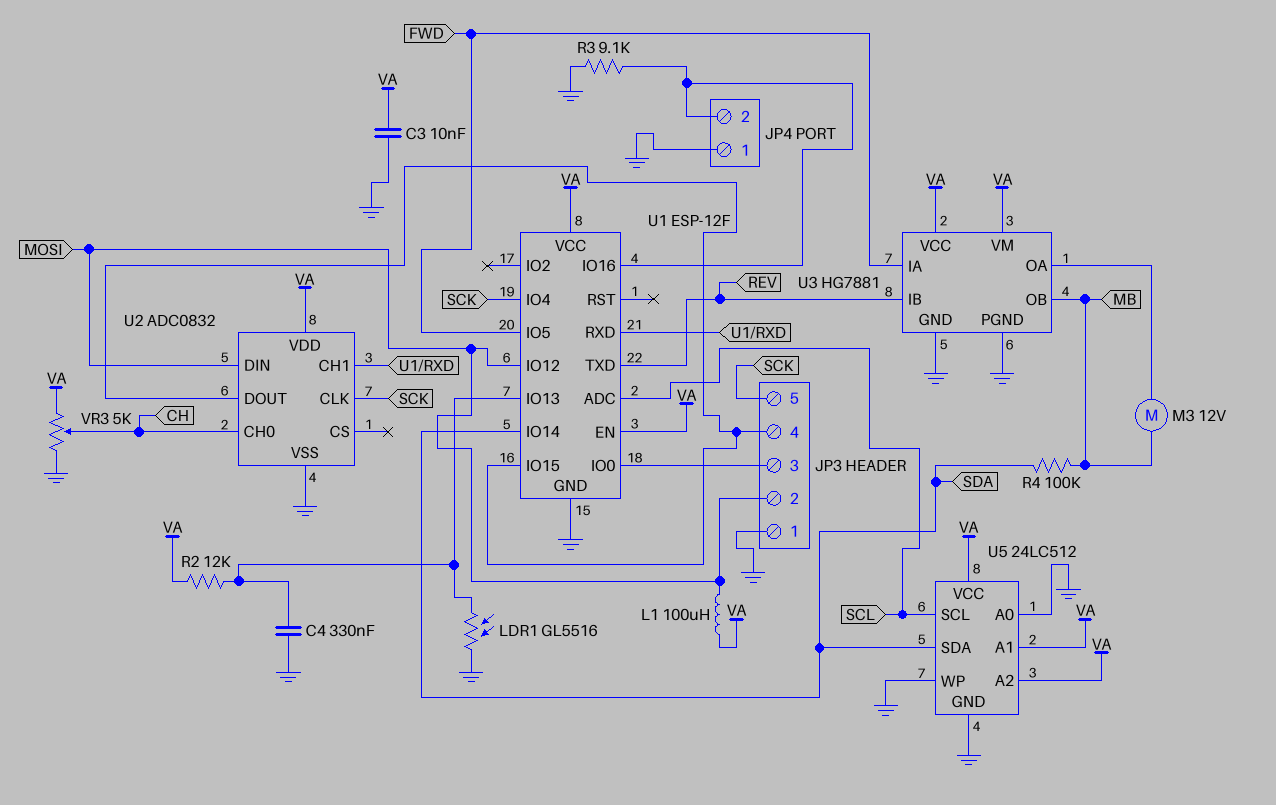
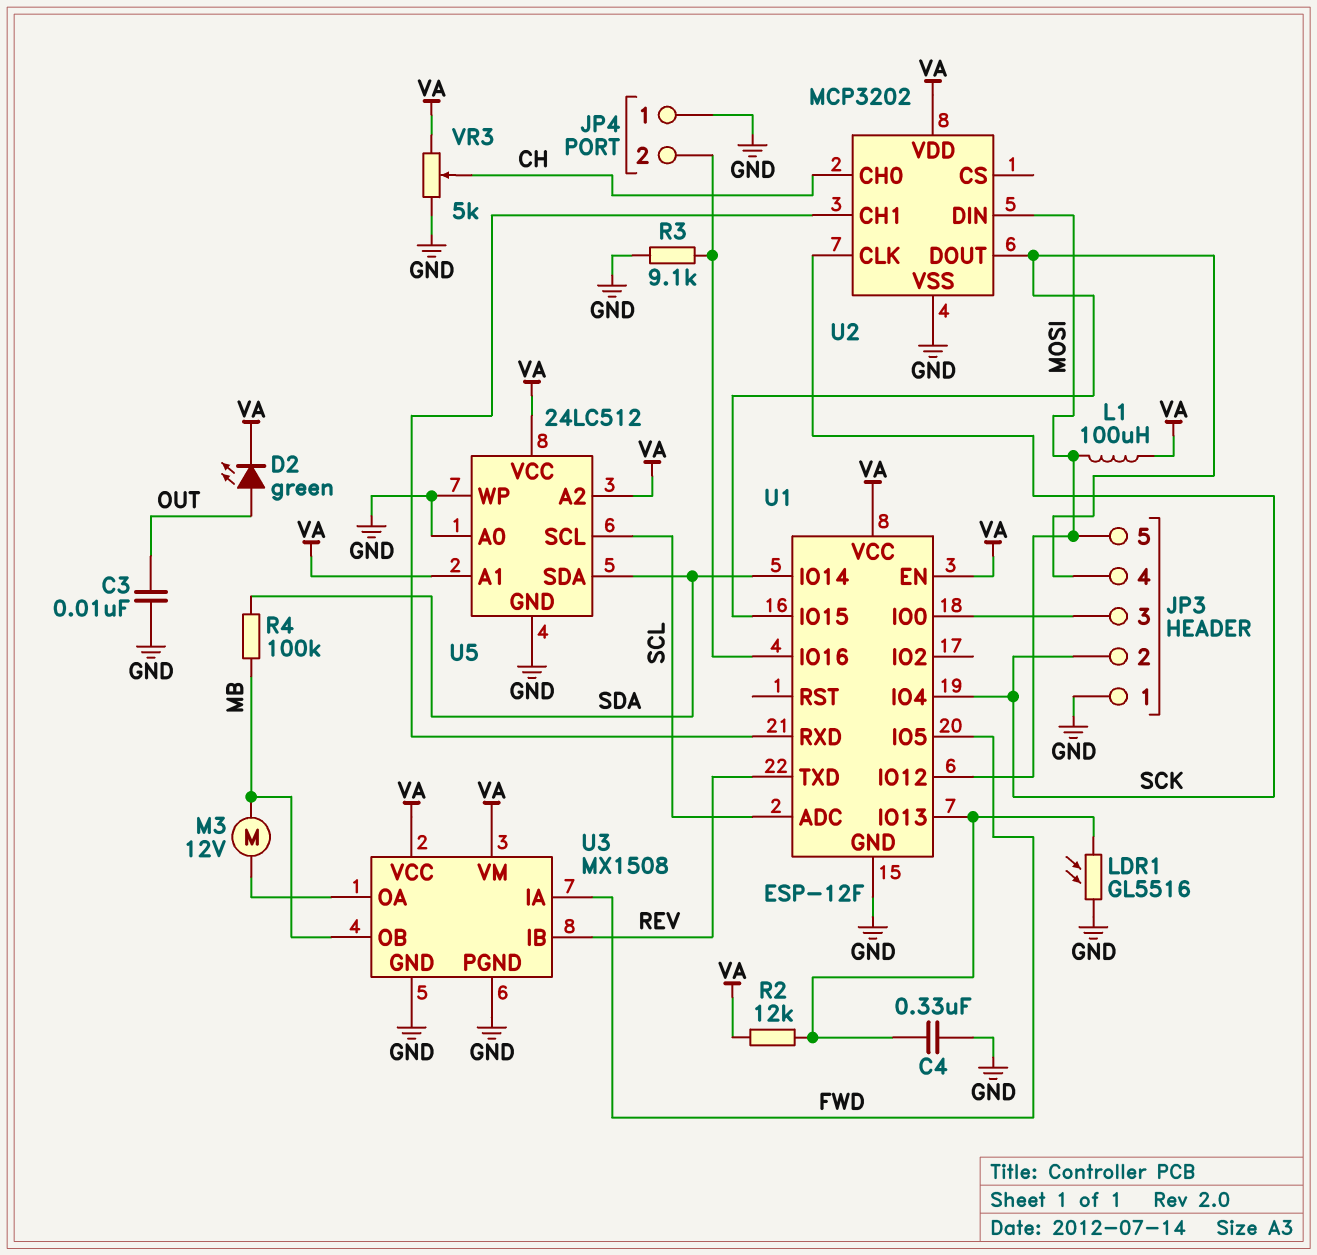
C3: 10nF (GND, VA) -> 10nF (GND, OUT)
D2: none -> LED green (A OUT, K VA)
JP3 pin 2: MOSI -> SCK
JP3 pin 5: SCK -> MOSI
U2: ADC0832 -> MCP3202
U3: HG7881 -> MX1508

